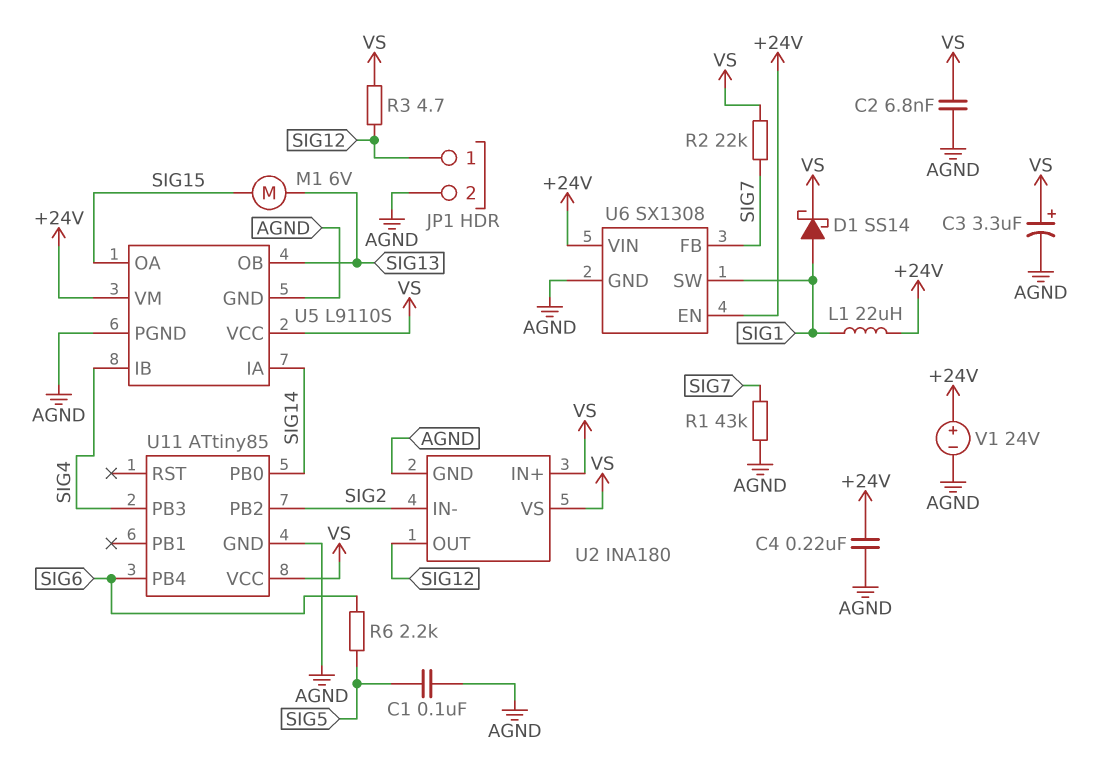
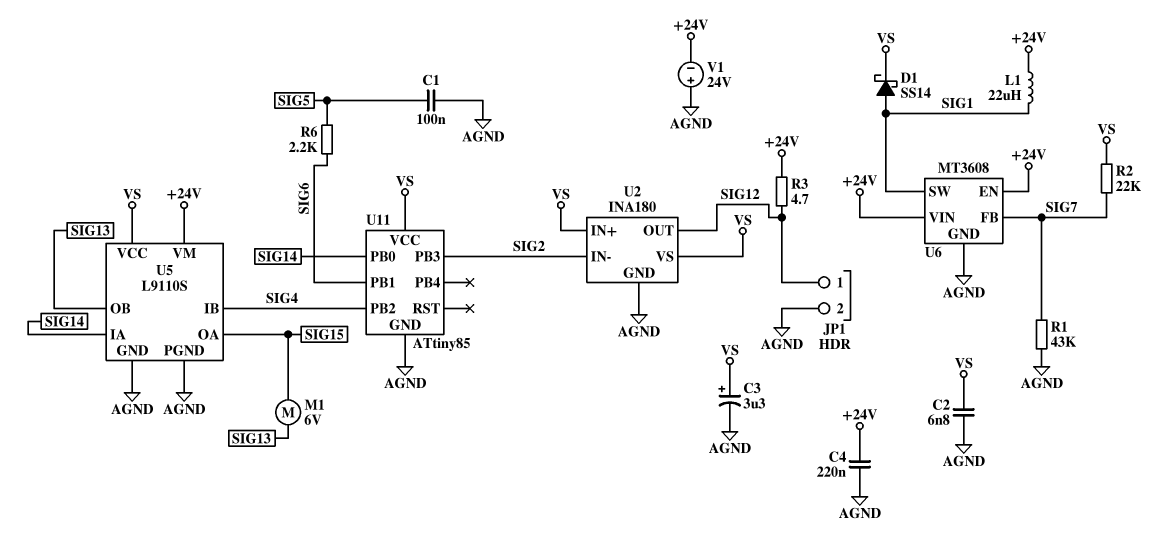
R3: 4.7 (SIG12, VS) -> 4.7 (+24V, SIG12)
U6: SX1308 -> MT3608
U11 pin PB1: none -> SIG6
U11 pin PB2: SIG2 -> SIG4
U11 pin PB3: SIG4 -> SIG2
U11 pin PB4: SIG6 -> none
V1: 24V (plus +24V, minus AGND) -> 24V (plus AGND, minus +24V)

